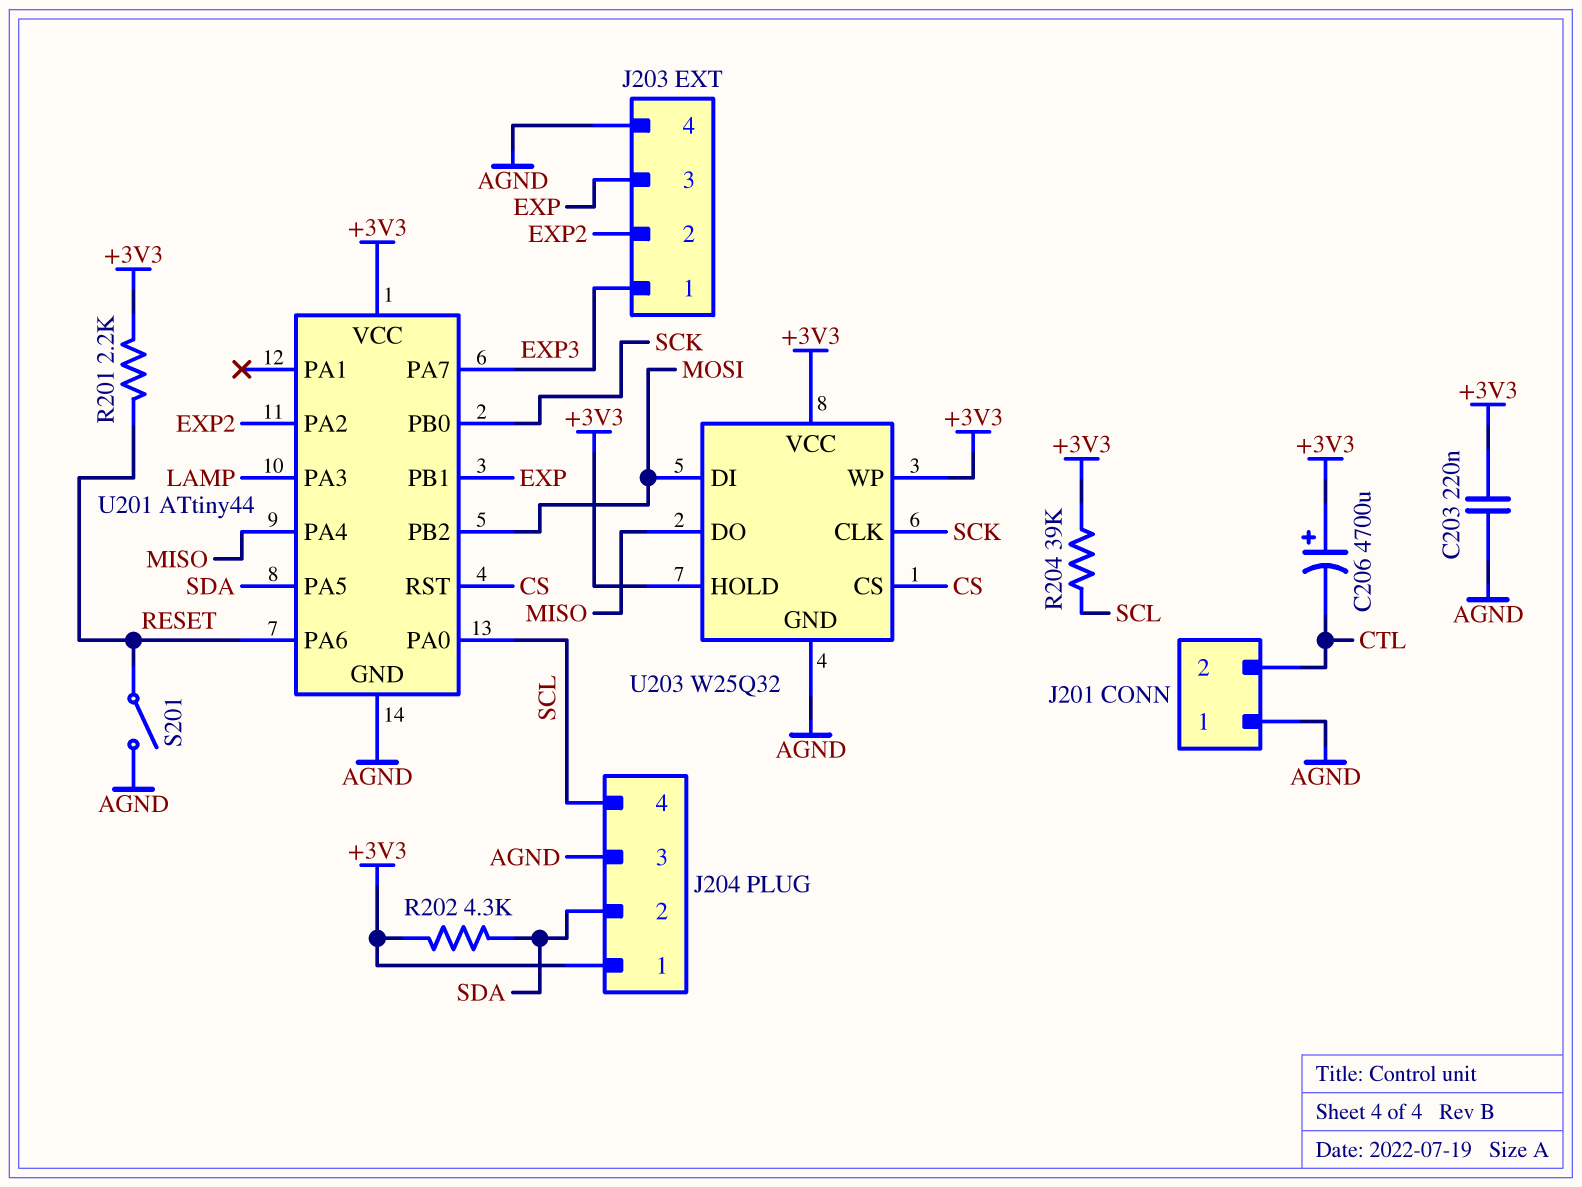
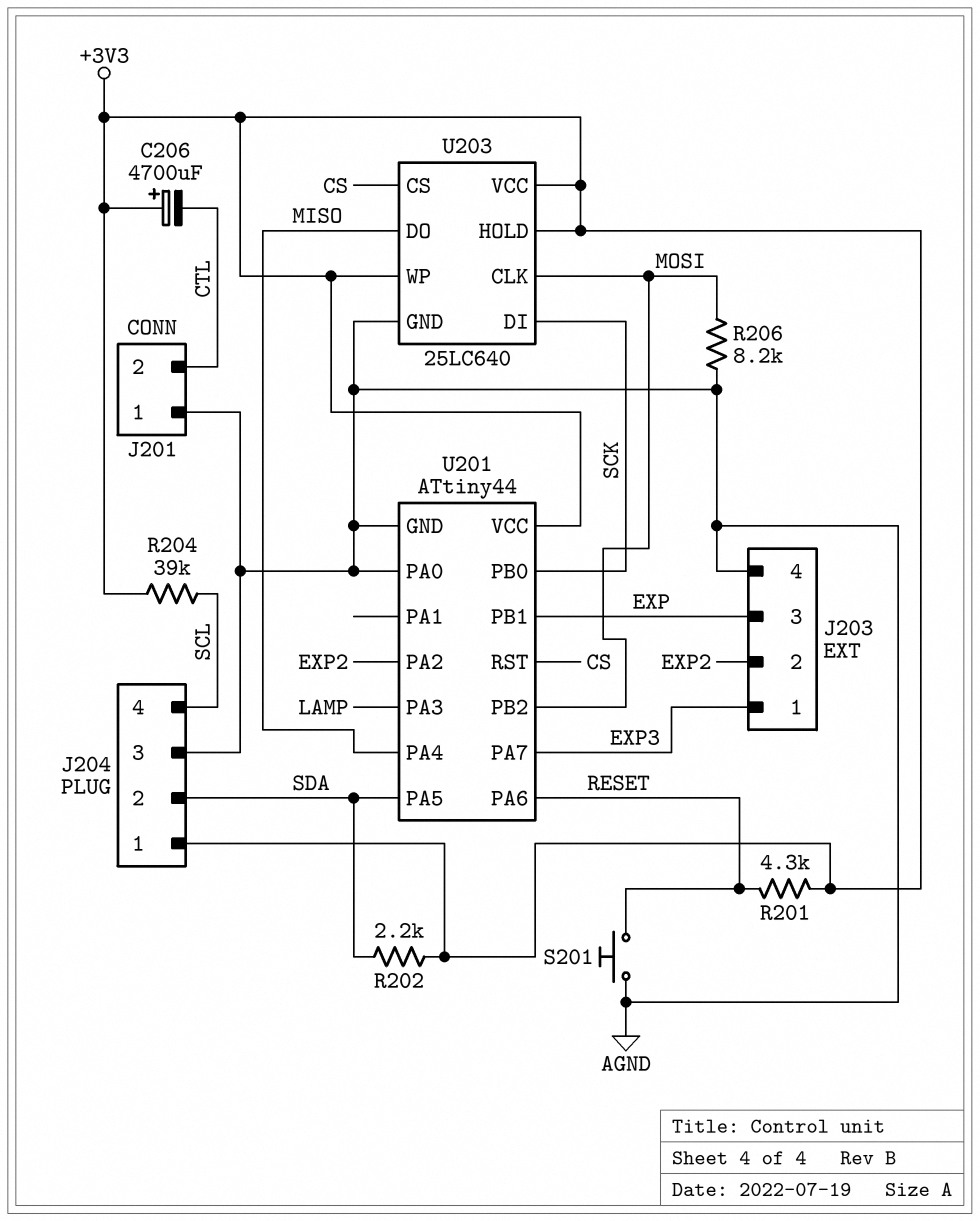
C203: 220nF (+3V3, AGND) -> none
R201: 2.2k (+3V3, RESET) -> 4.3k (+3V3, RESET)
R202: 4.3k (+3V3, SDA) -> 2.2k (+3V3, SDA)
R206: none -> 8.2k (AGND, MOSI)
S201: switch (AGND, RESET) -> button (AGND, RESET)
U201 pin PA0: SCL -> AGND
U203: W25Q32 -> 25LC640
U203 pin CLK: SCK -> MOSI
U203 pin DI: MOSI -> SCK

